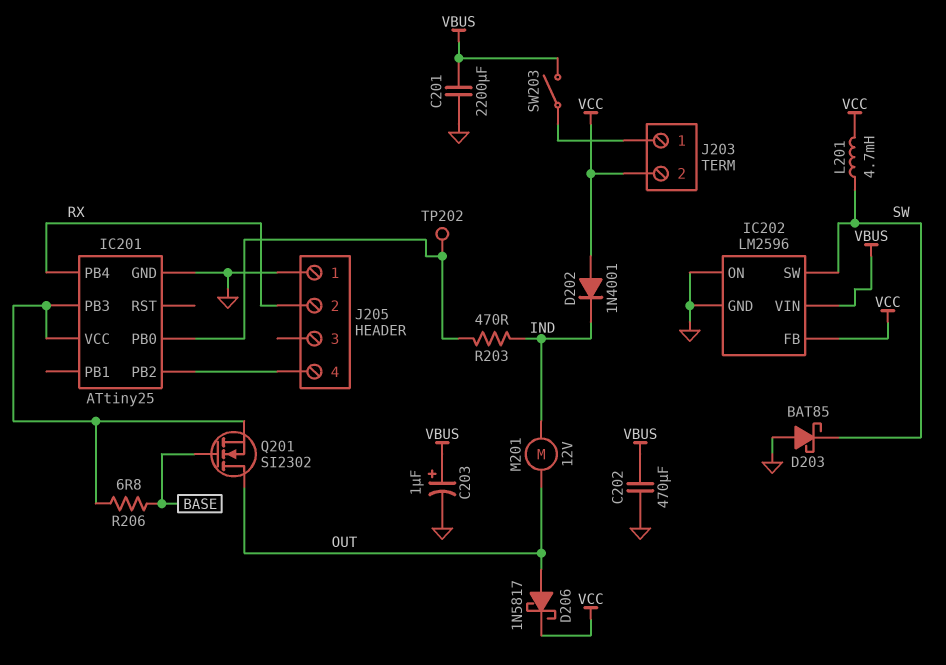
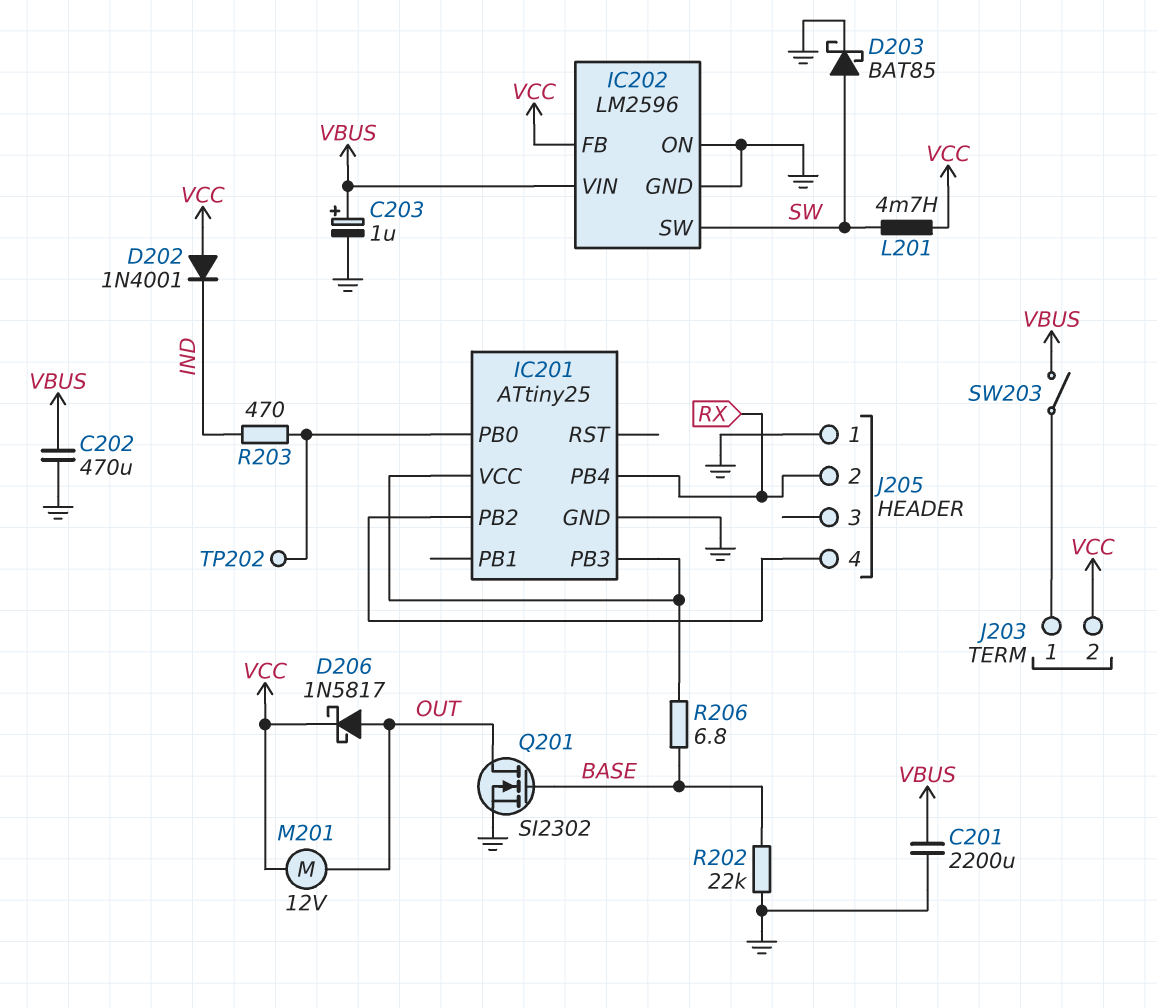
D203: schottky BAT85 (A GND, K SW) -> schottky BAT85 (A SW, K GND)
M201: motor 12V (IND, OUT) -> motor 12V (OUT, VCC)
Q201: NMOS SI2302 (G BASE, D OUT, S IC201/PB3) -> NMOS SI2302 (G BASE, D OUT, S GND)
R202: none -> 22k (BASE, GND)

